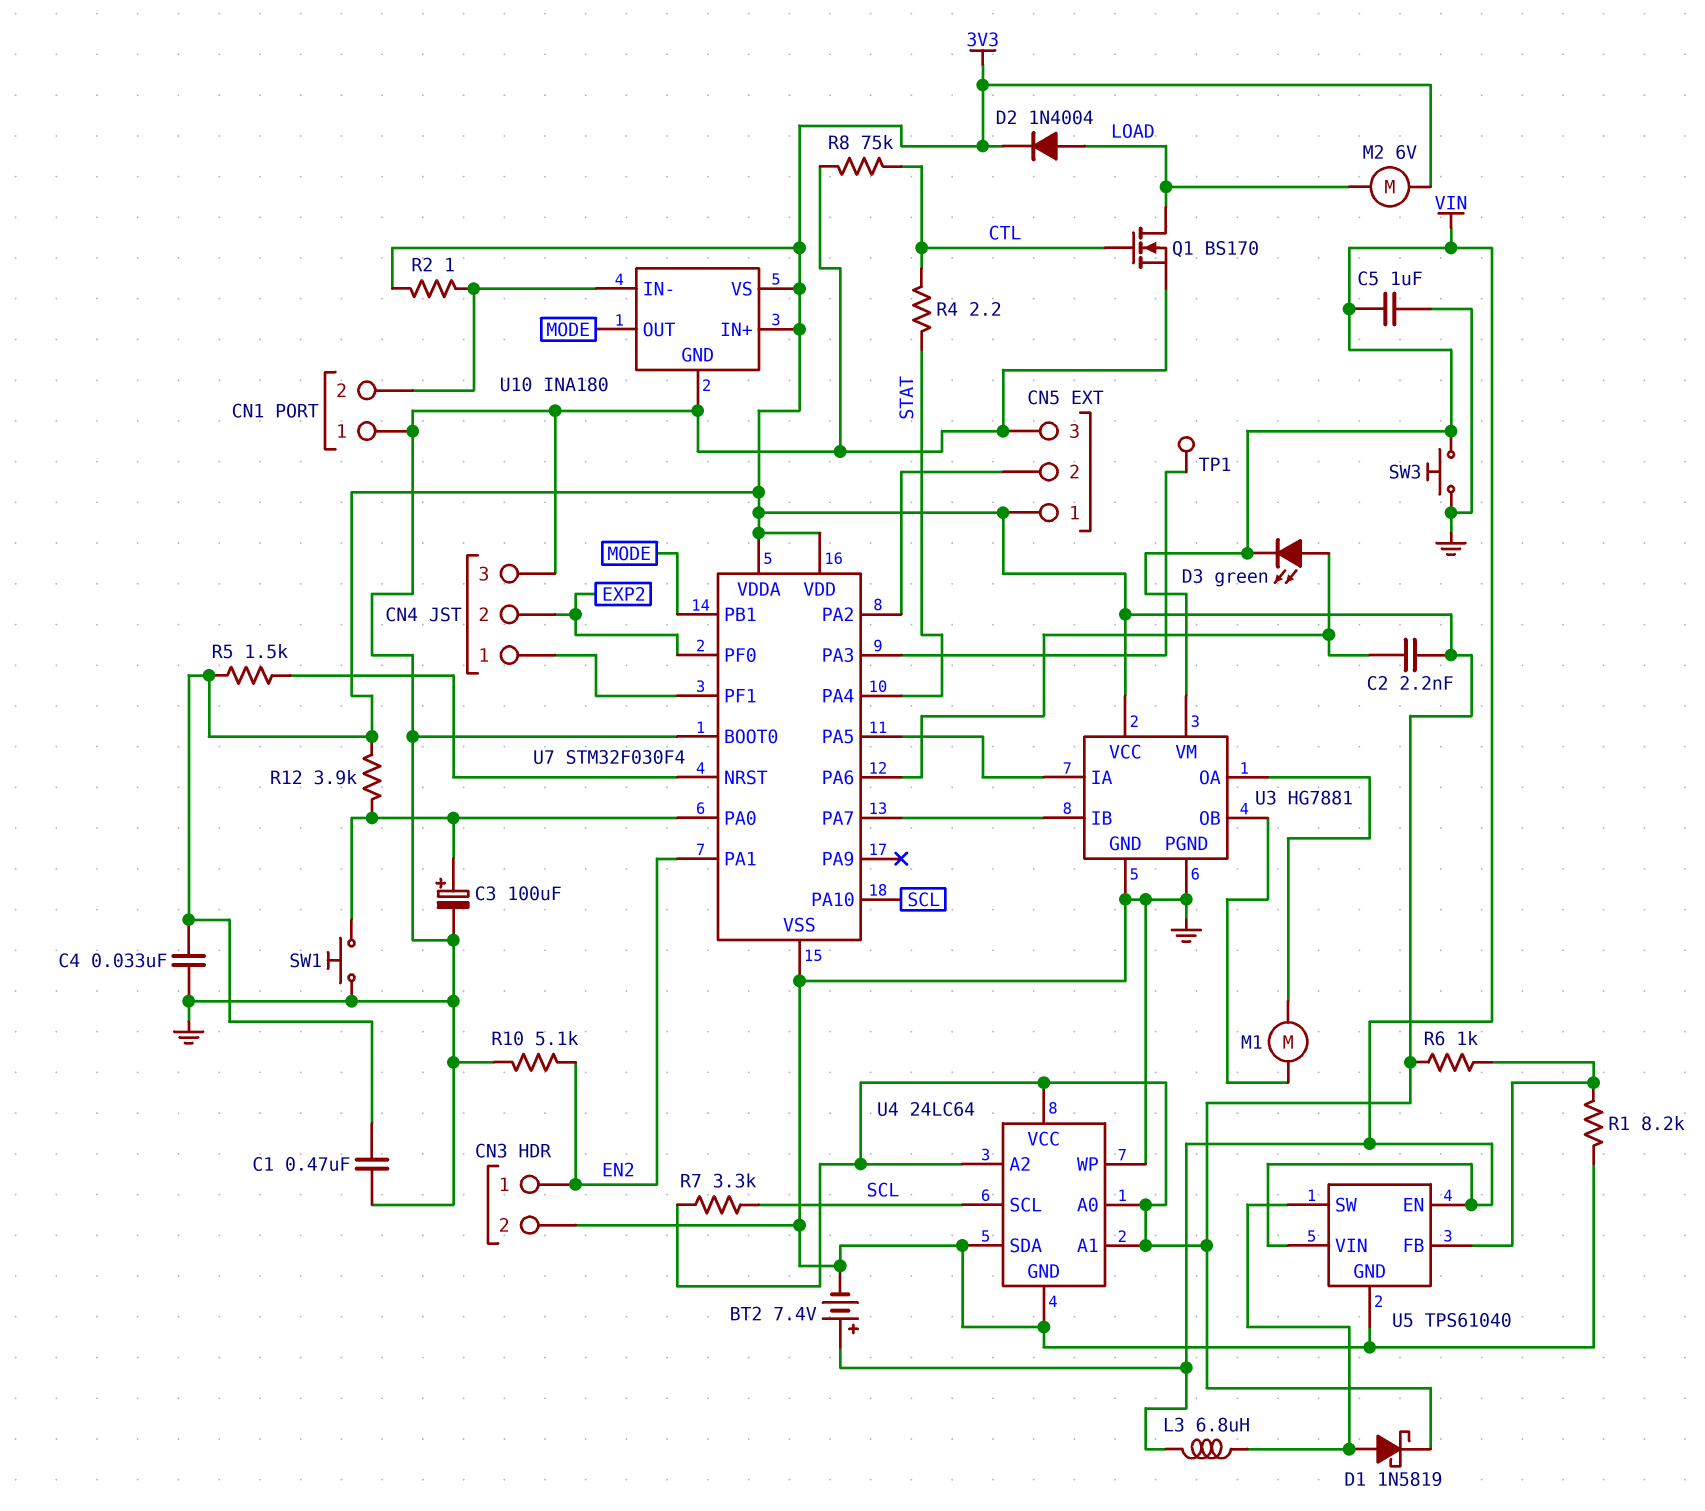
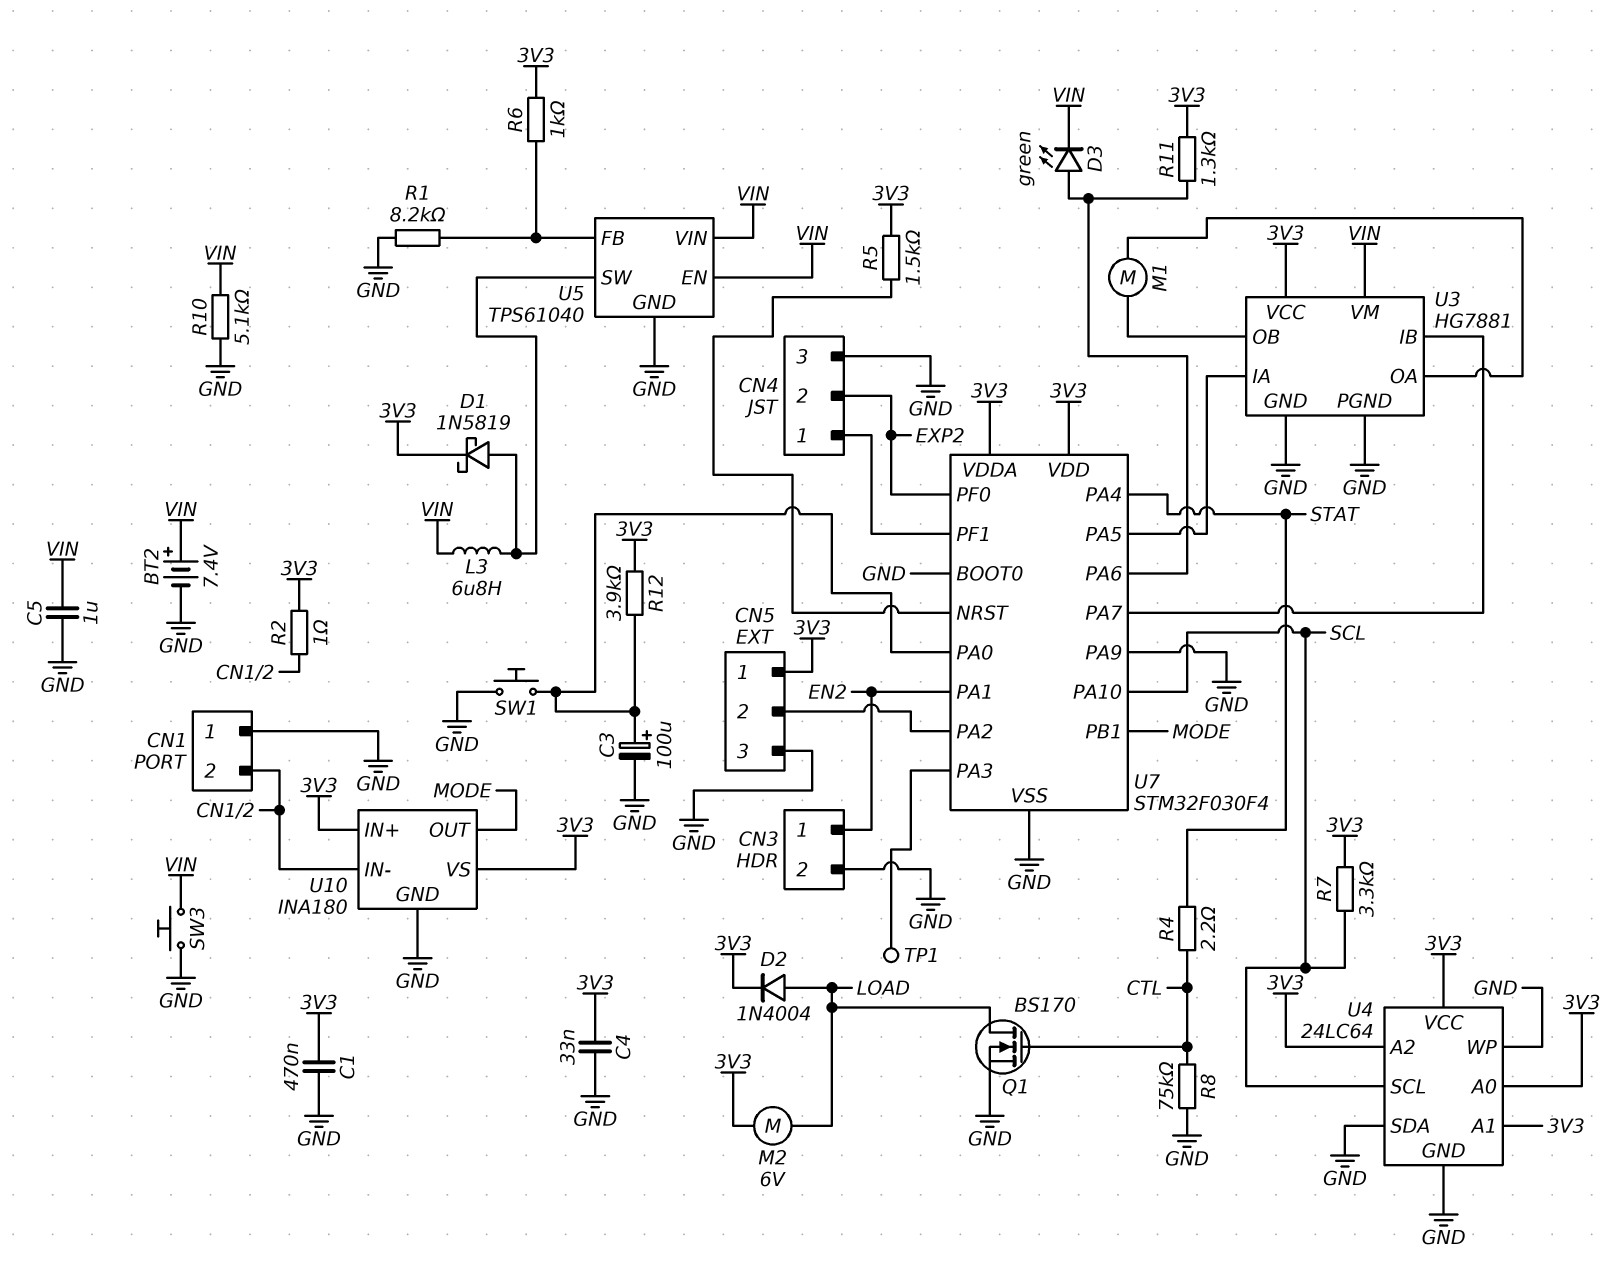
C2: 2.2nF (3V3, U7/PA6) -> none
R10: 5.1k (EN2, GND) -> 5.1k (GND, VIN)
R11: none -> 1.3k (3V3, U7/PA6)
U7 pin PA9: none -> GND

